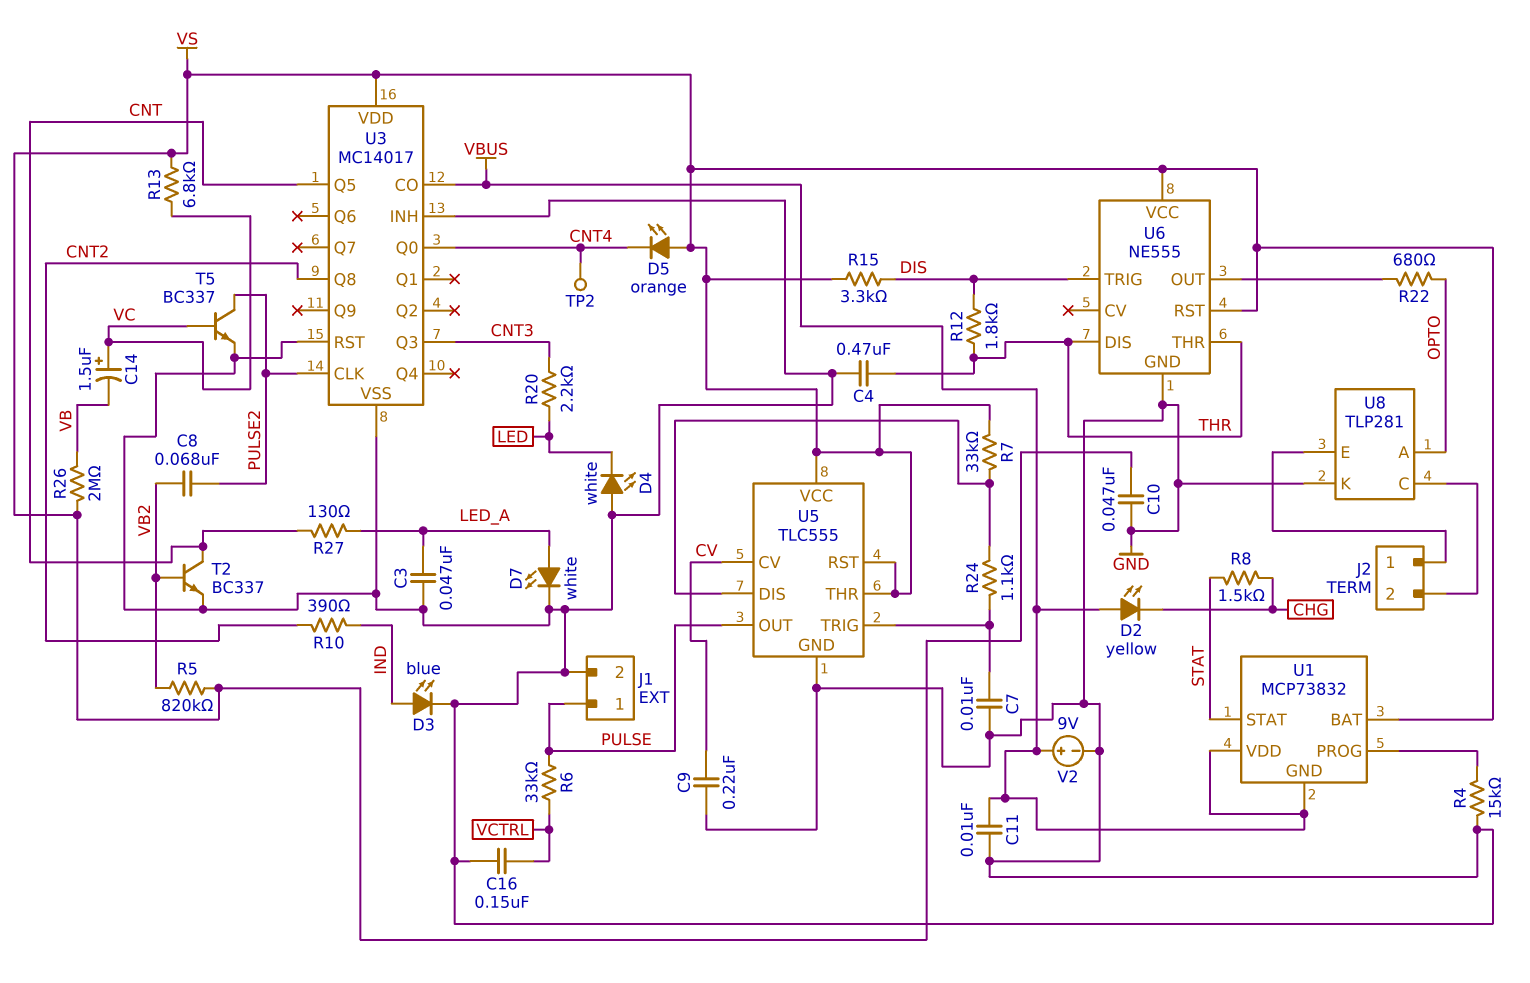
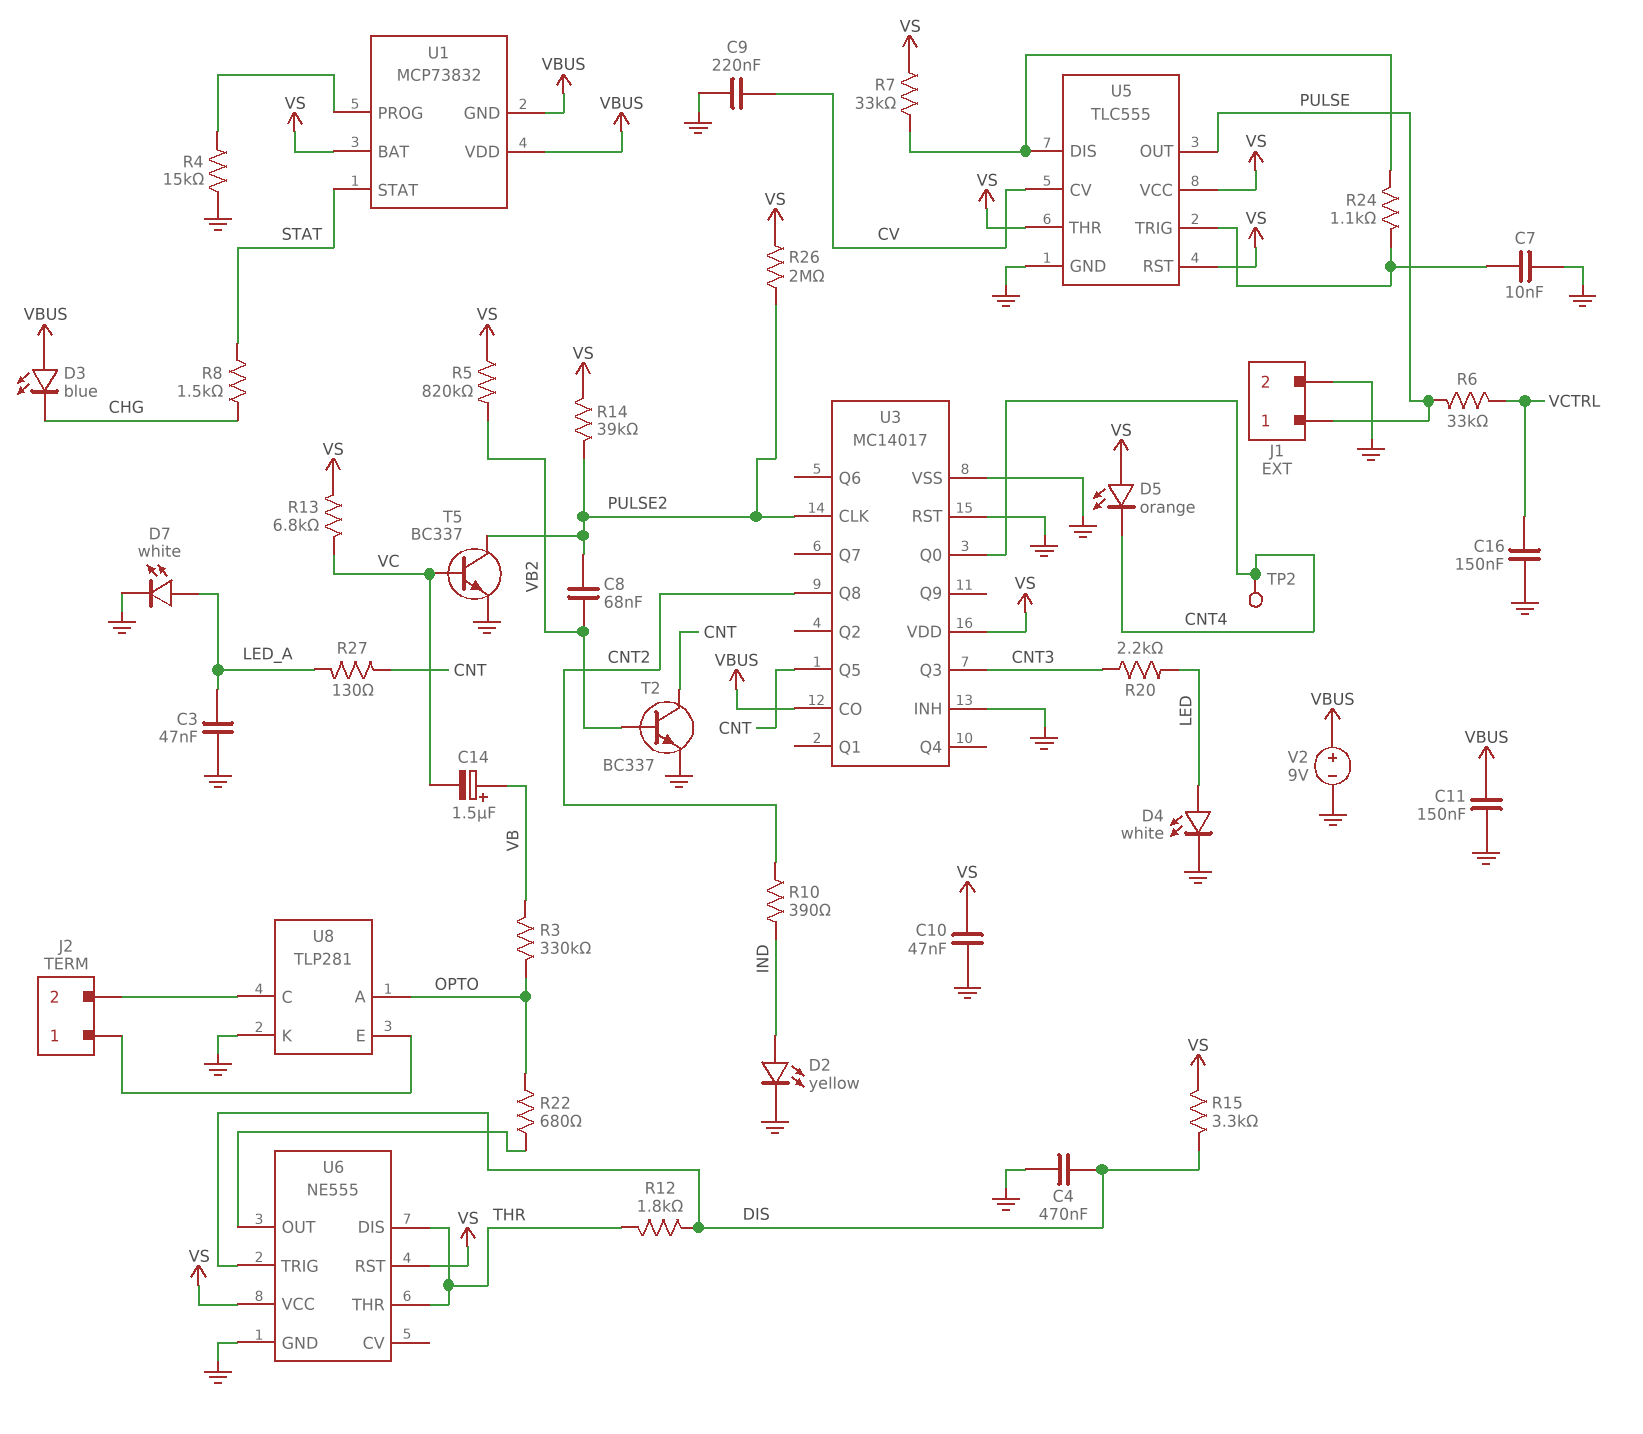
C4: 470nF (GND, THR) -> 470nF (DIS, GND)
C11: 10nF (GND, VBUS) -> 150nF (GND, VBUS)
C14: 1.5uF (plus VC, minus VB) -> 1.5uF (plus VB, minus VC)
D2: LED yellow (A VBUS, K CHG) -> LED yellow (A IND, K GND)
D3: LED blue (A IND, K GND) -> LED blue (A VBUS, K CHG)
D4: LED white (A GND, K LED) -> LED white (A LED, K GND)
R3: none -> 330k (OPTO, VB)
R14: none -> 39k (PULSE2, VS)
R26: 2M (VB, VS) -> 2M (PULSE2, VS)

